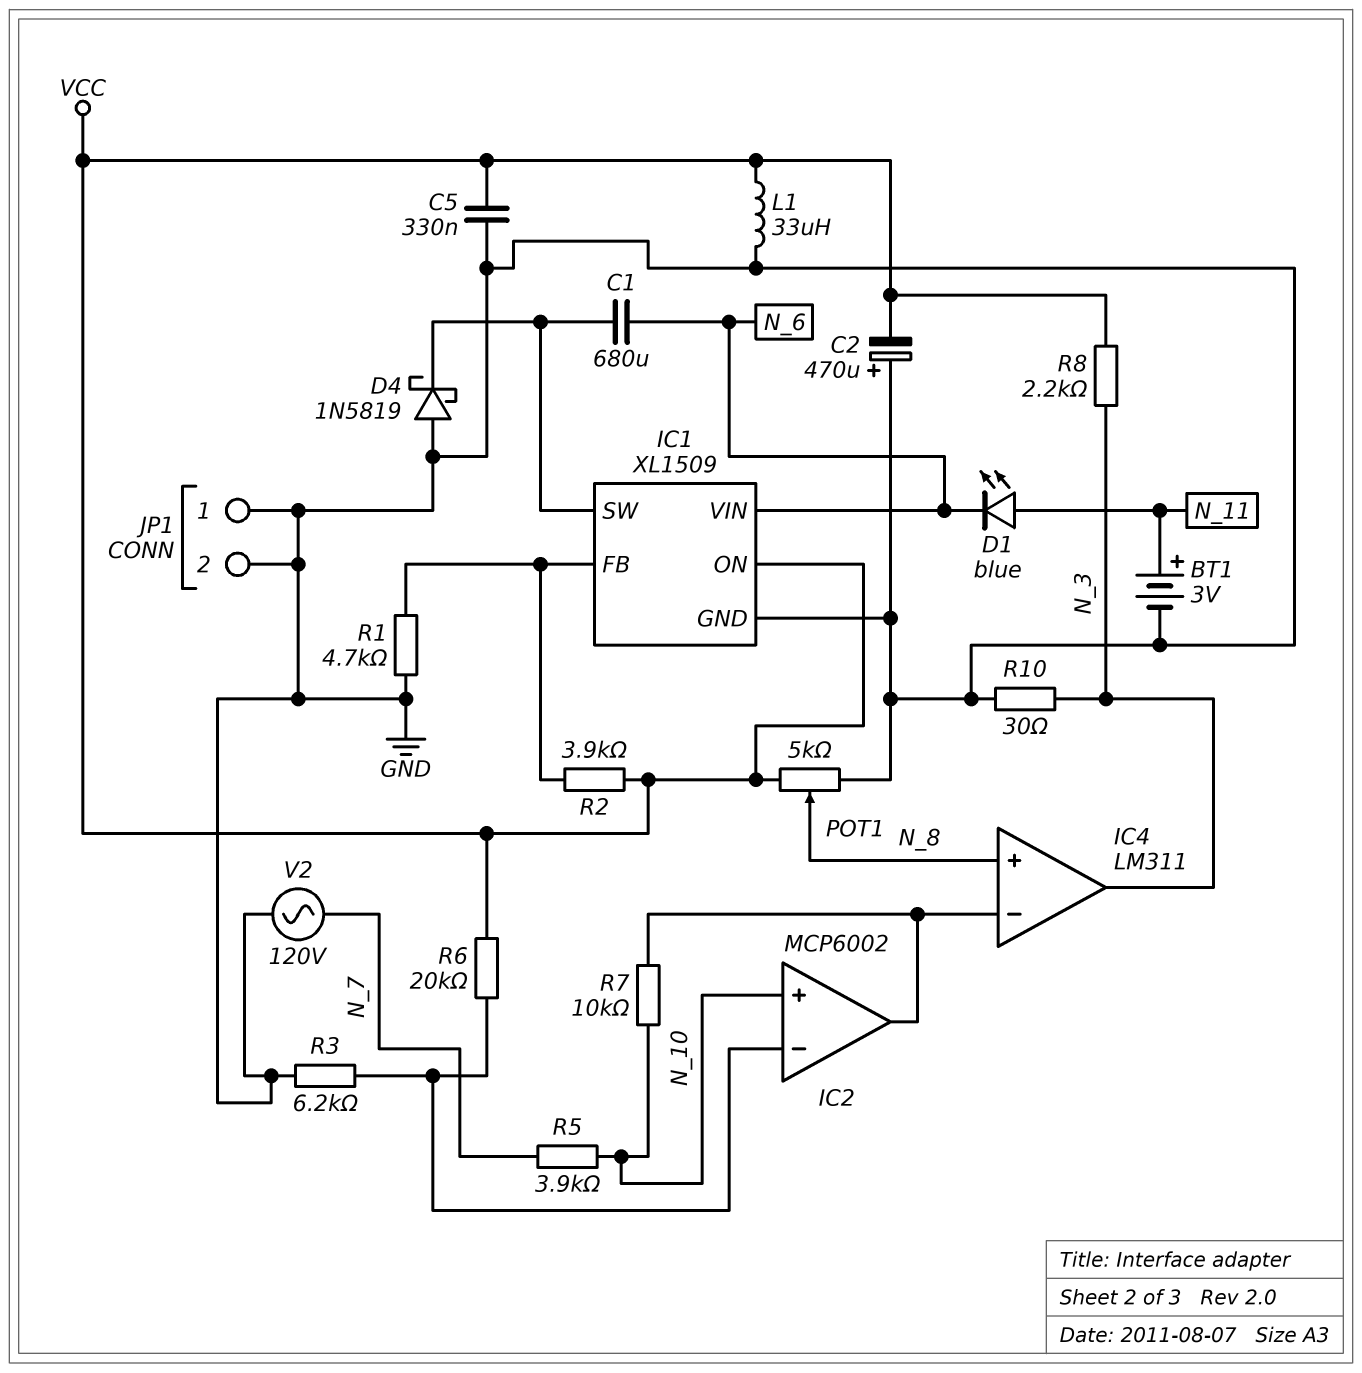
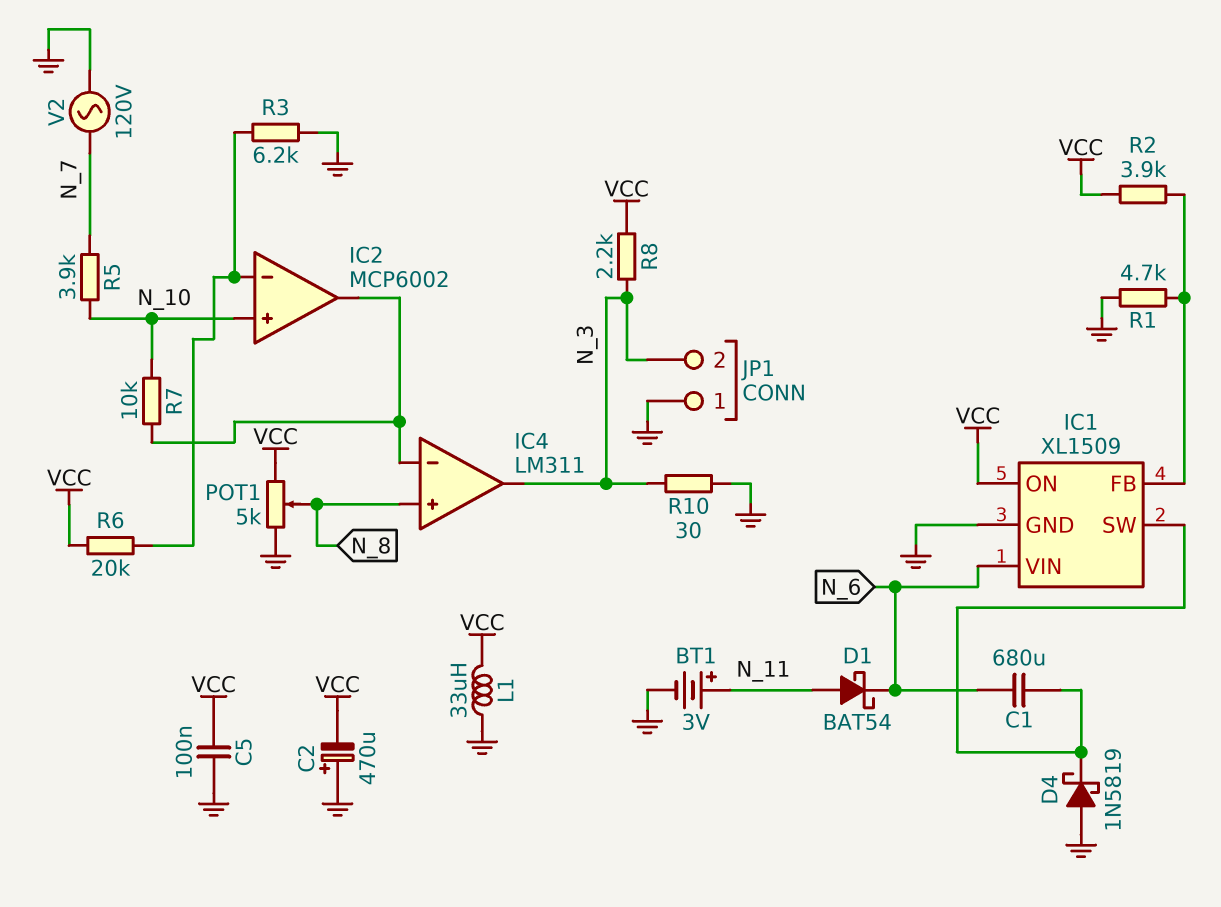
C5: 330nF (GND, VCC) -> 100nF (GND, VCC)
D1: LED blue (A N_11, K N_6) -> schottky BAT54 (A N_11, K N_6)
JP1 pin 2: GND -> N_3

